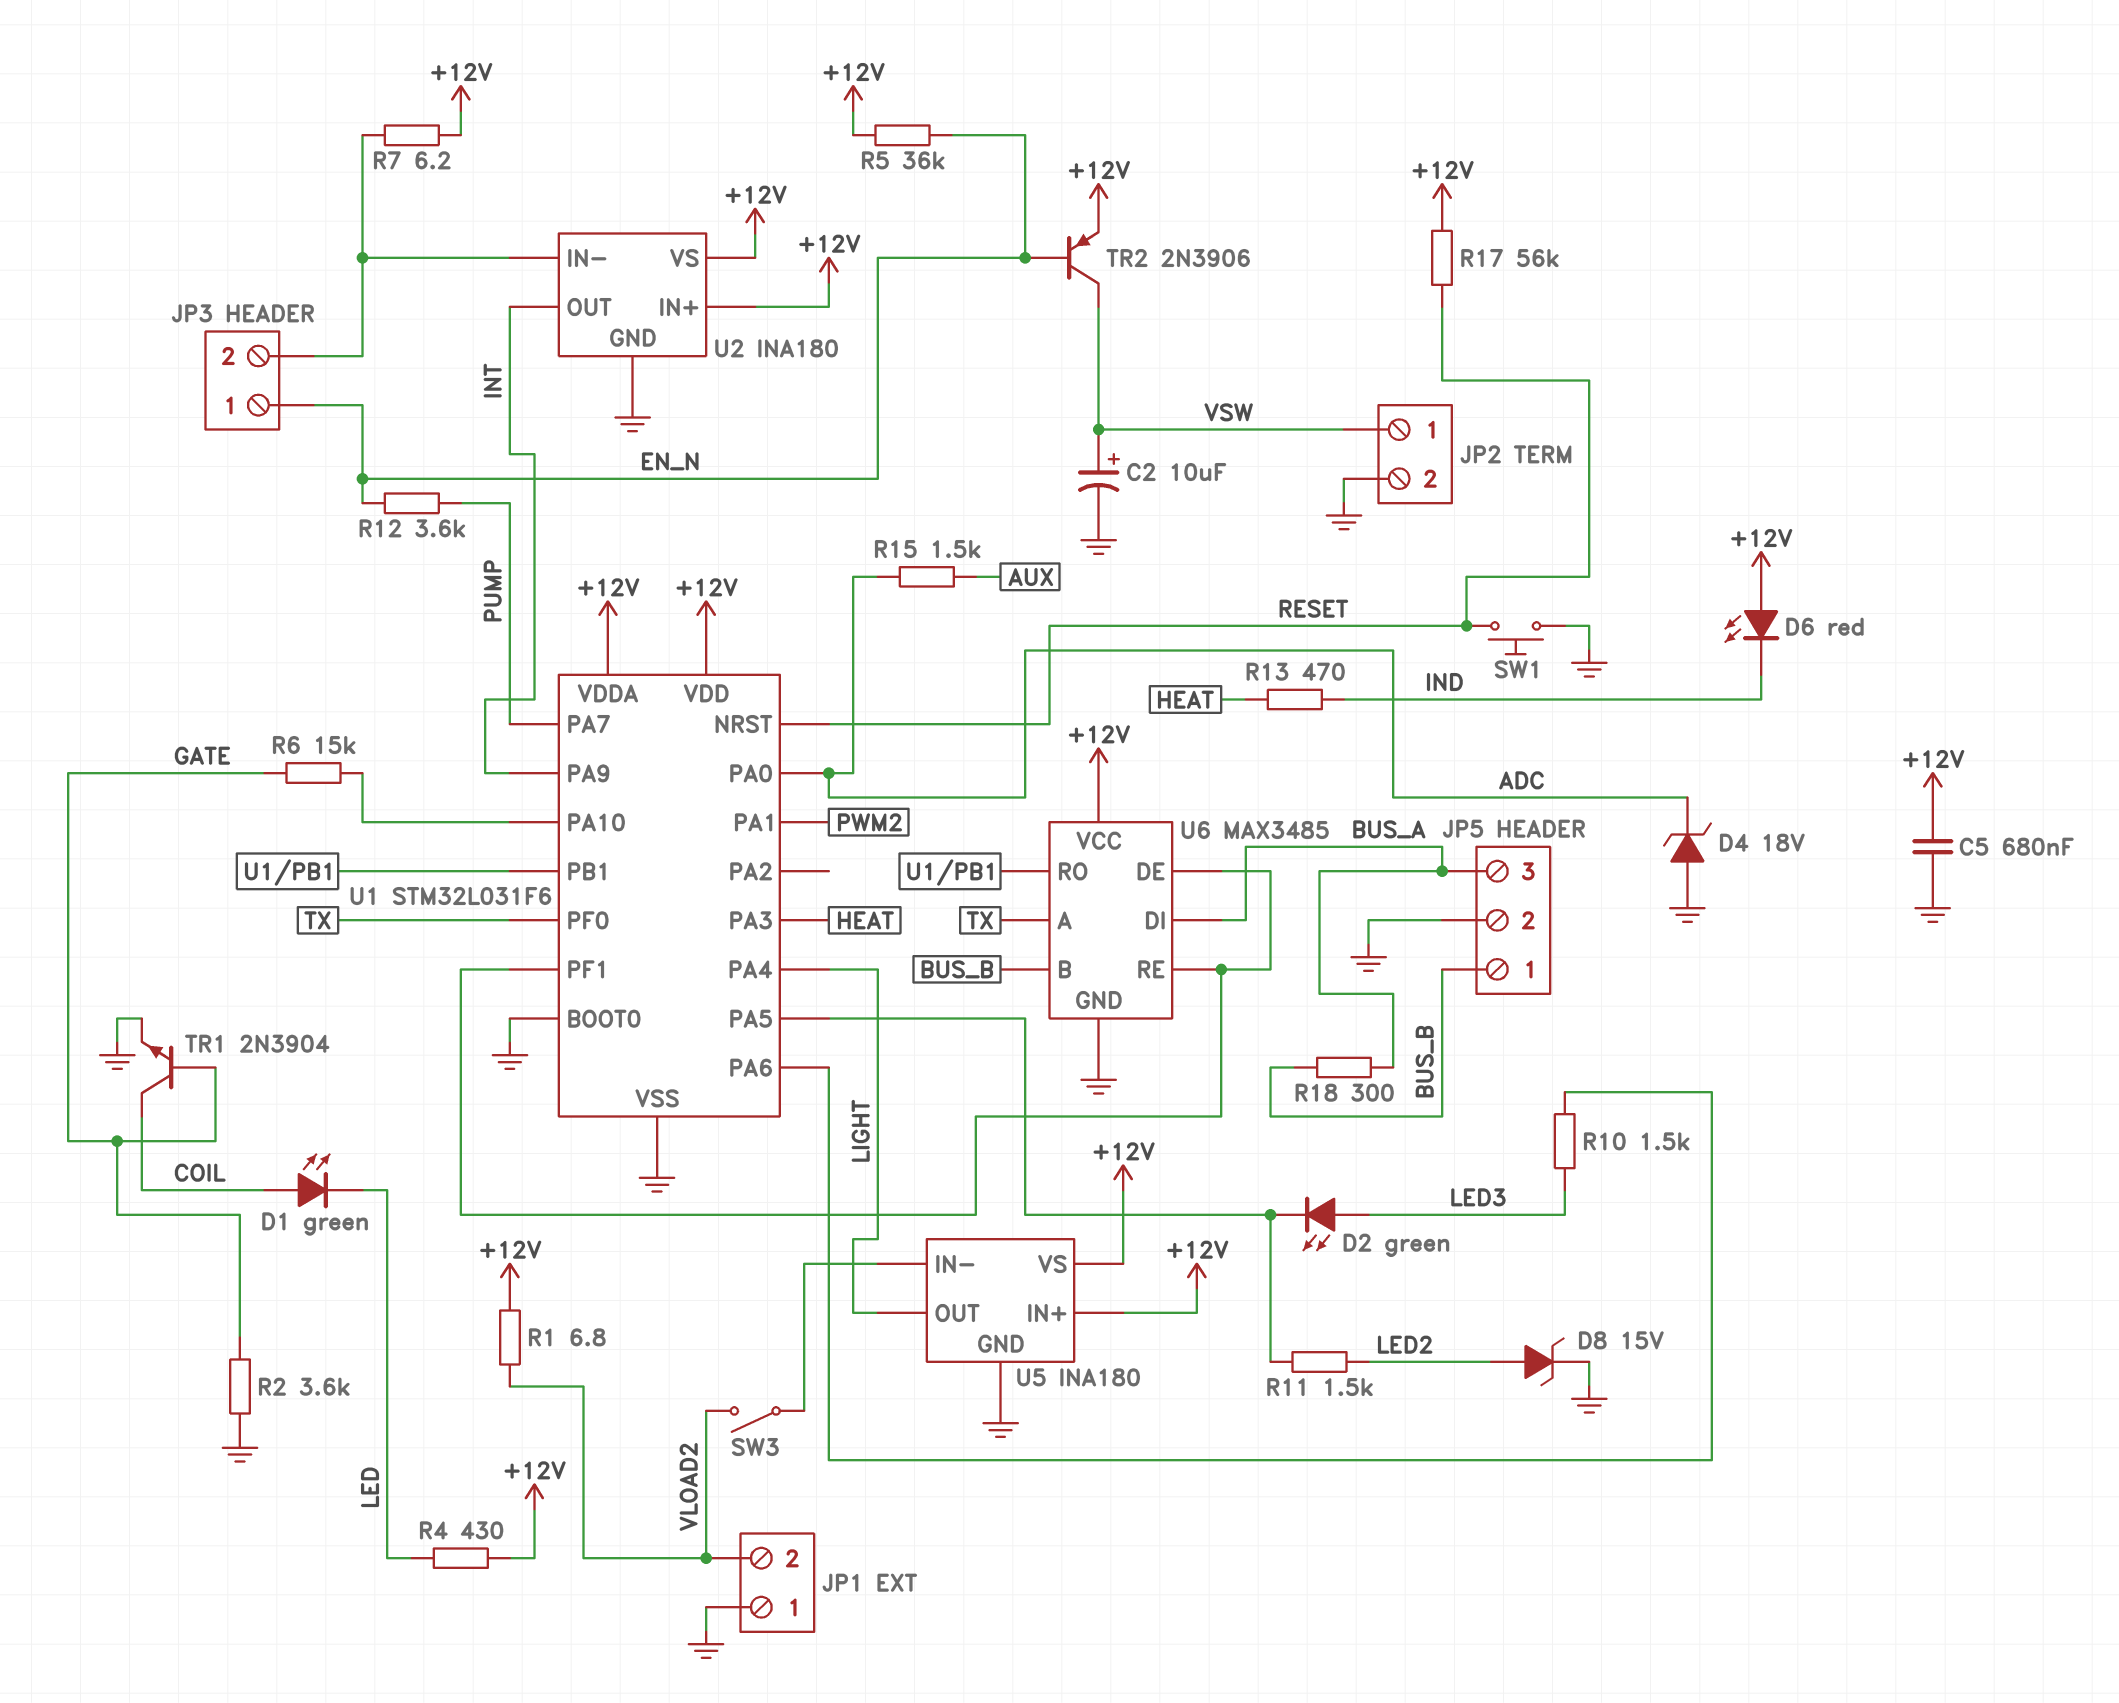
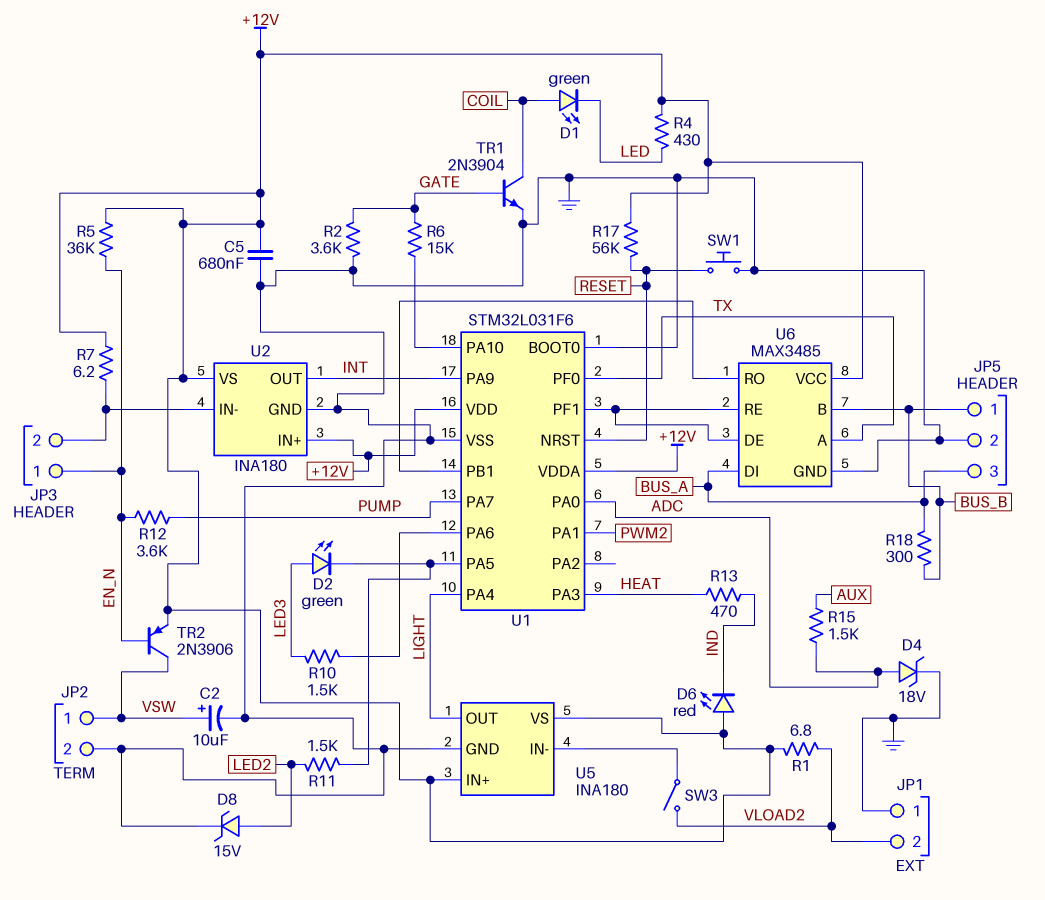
D4: zener 18V (A GND, K ADC) -> zener 18V (A ADC, K GND)

